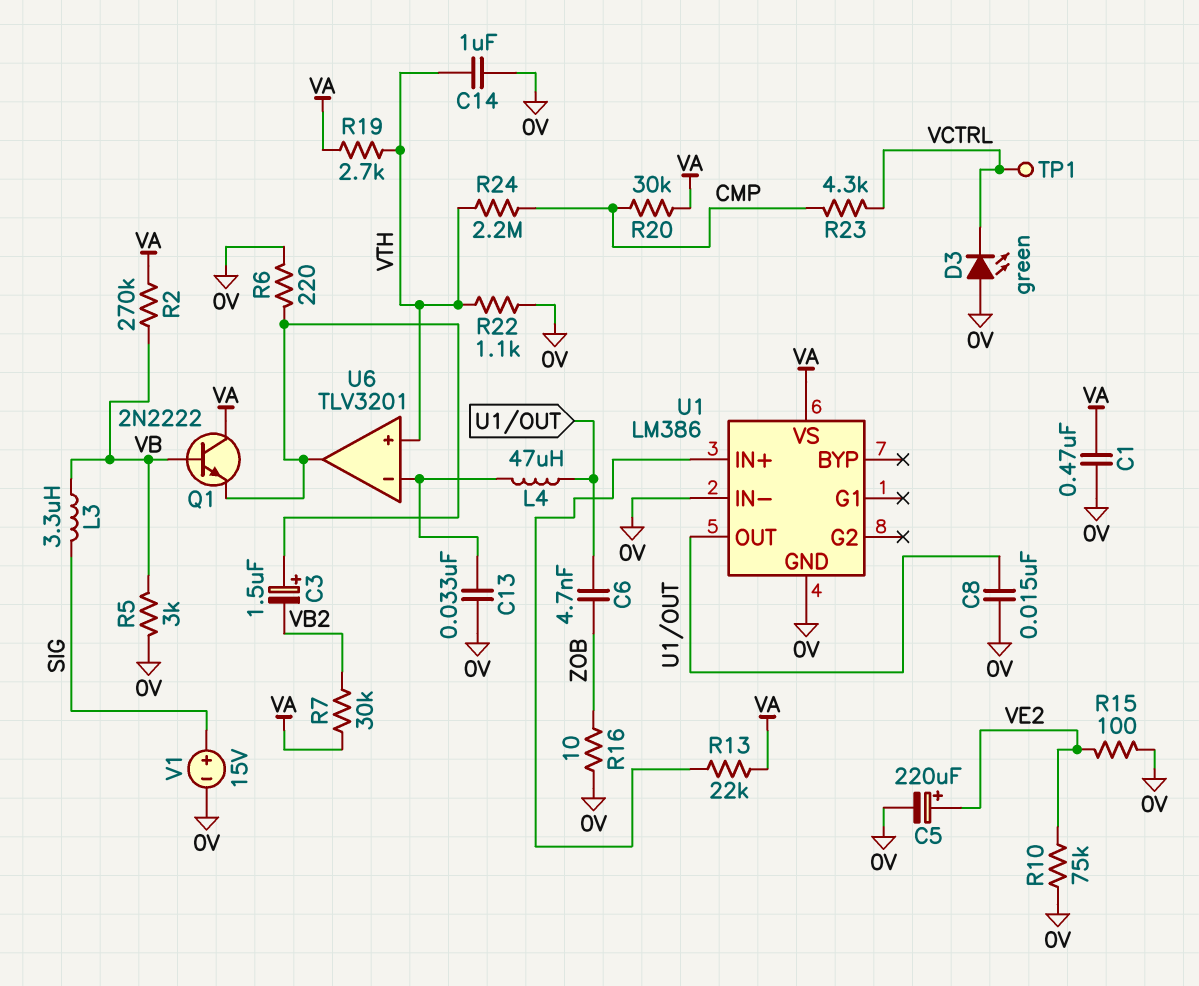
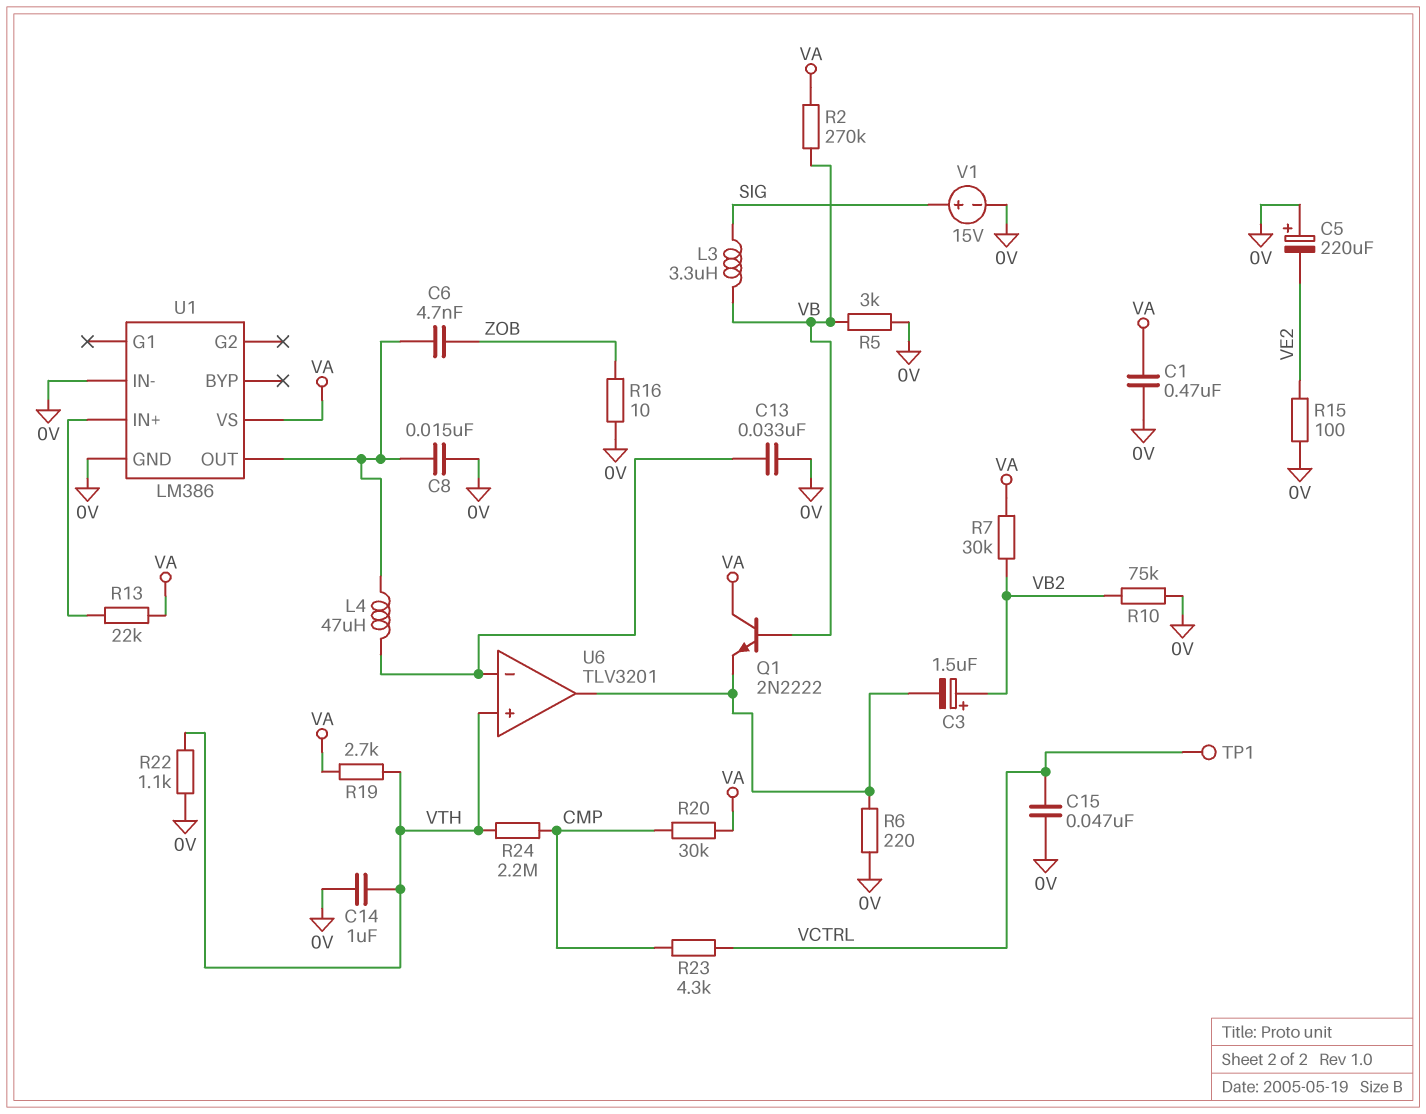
C3: 1.5uF (plus U6/out, minus VB2) -> 1.5uF (plus VB2, minus U6/out)
C5: 220uF (plus VE2, minus 0V) -> 220uF (plus 0V, minus VE2)
C15: none -> 47nF (0V, VCTRL)
D3: LED green (A 0V, K VCTRL) -> none
R10: 75k (0V, VE2) -> 75k (0V, VB2)

